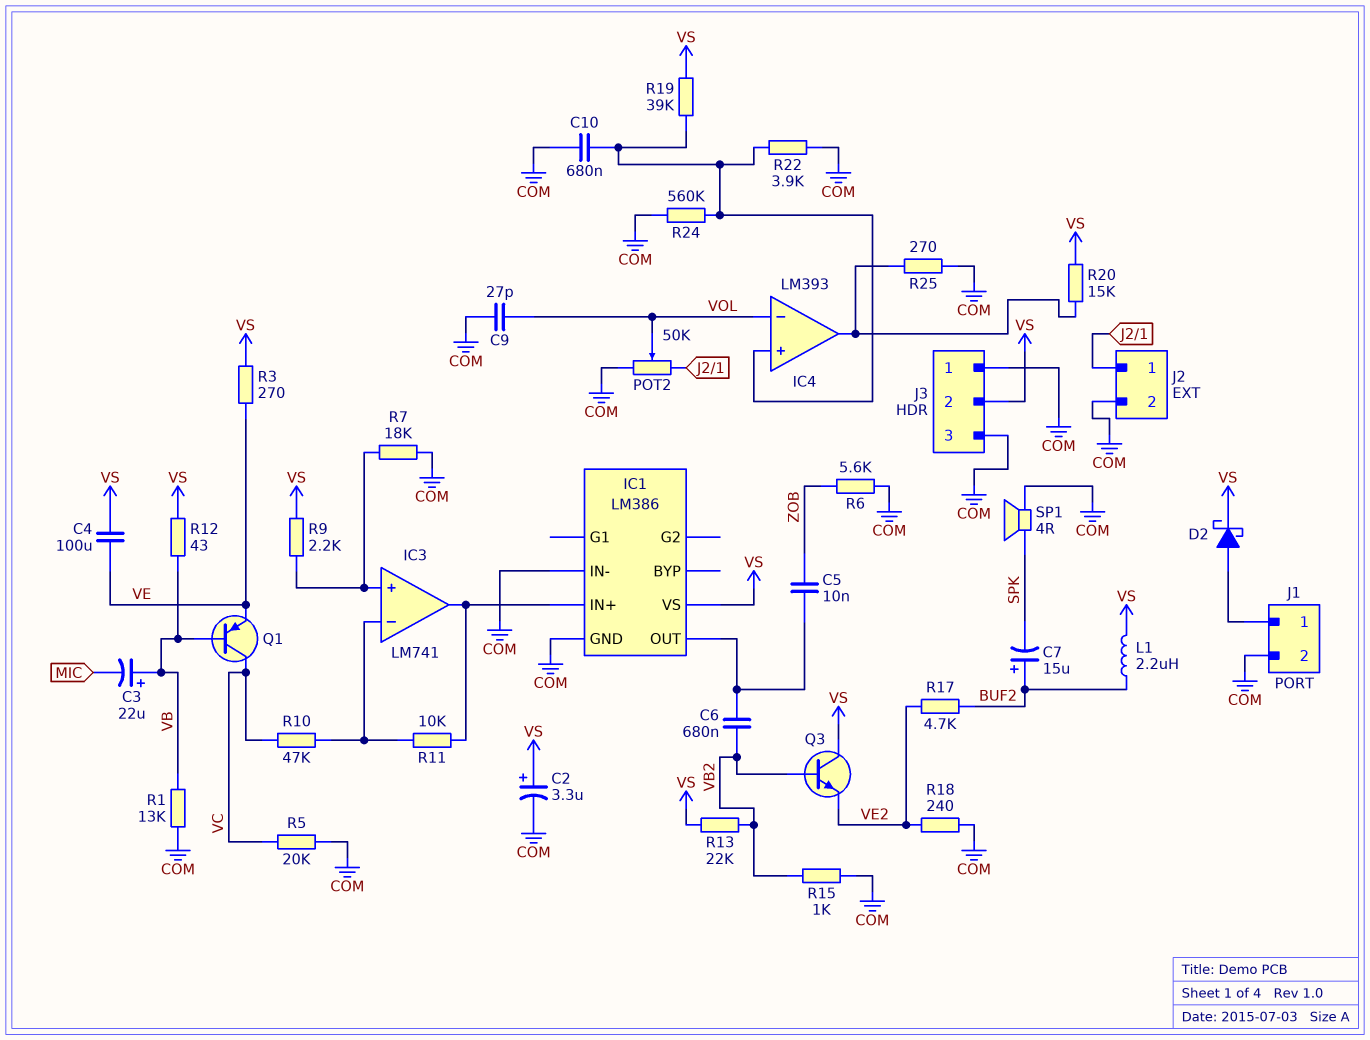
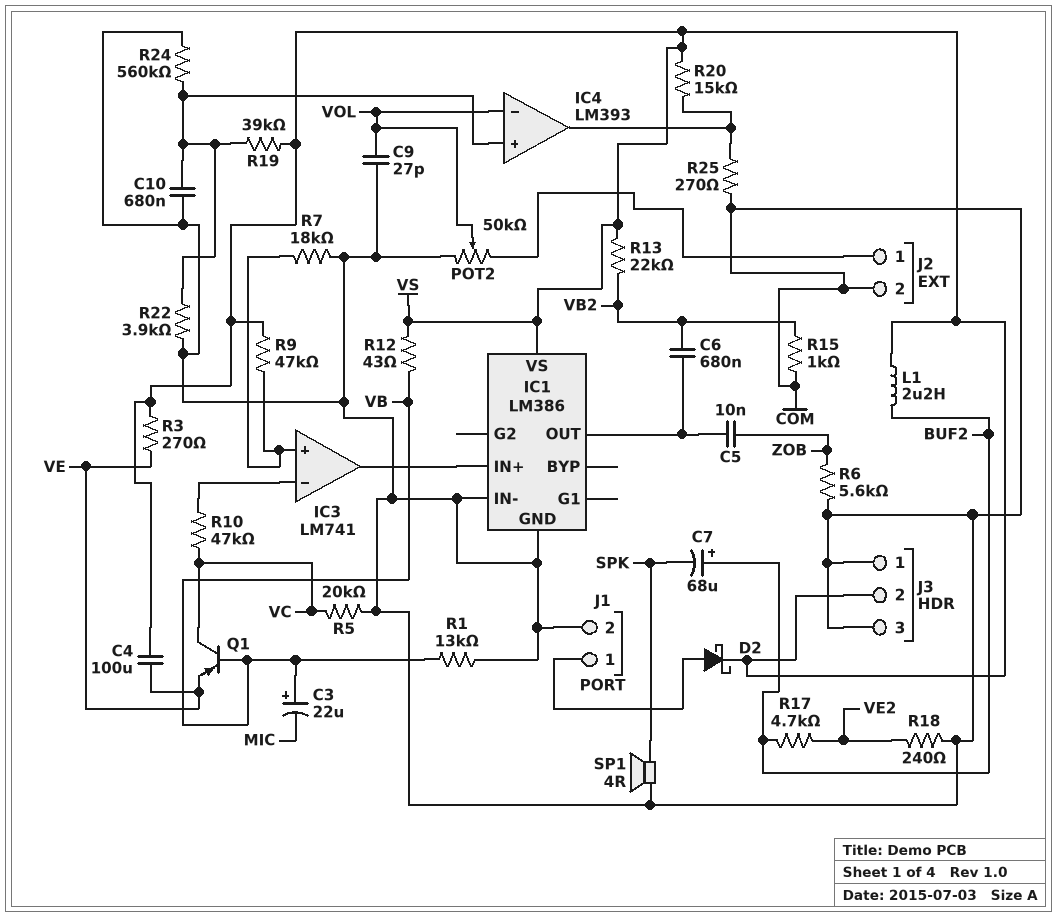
C2: 3.3uF (plus VS, minus COM) -> none
C7: 15uF (plus BUF2, minus SPK) -> 68uF (plus BUF2, minus SPK)
Q3: NPN (B VB2, C VS, E VE2) -> none
R9: 2.2k (IC3/in+, VS) -> 47k (IC3/in+, VS)
R11: 10k (IC1/IN+, IC3/in-) -> none

